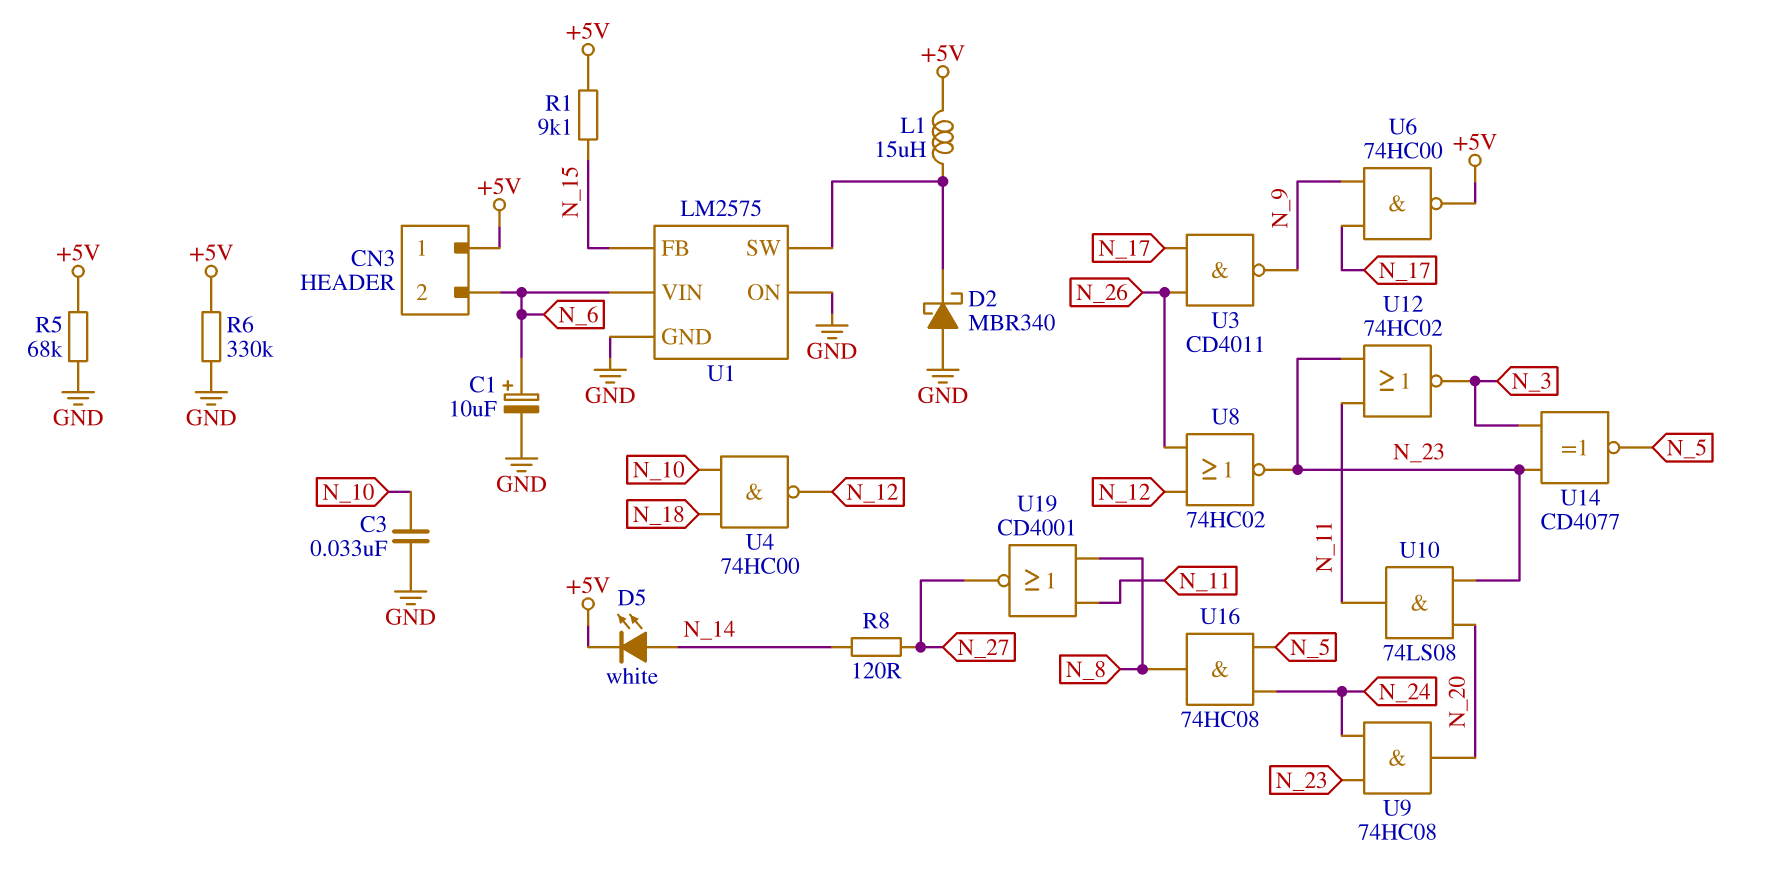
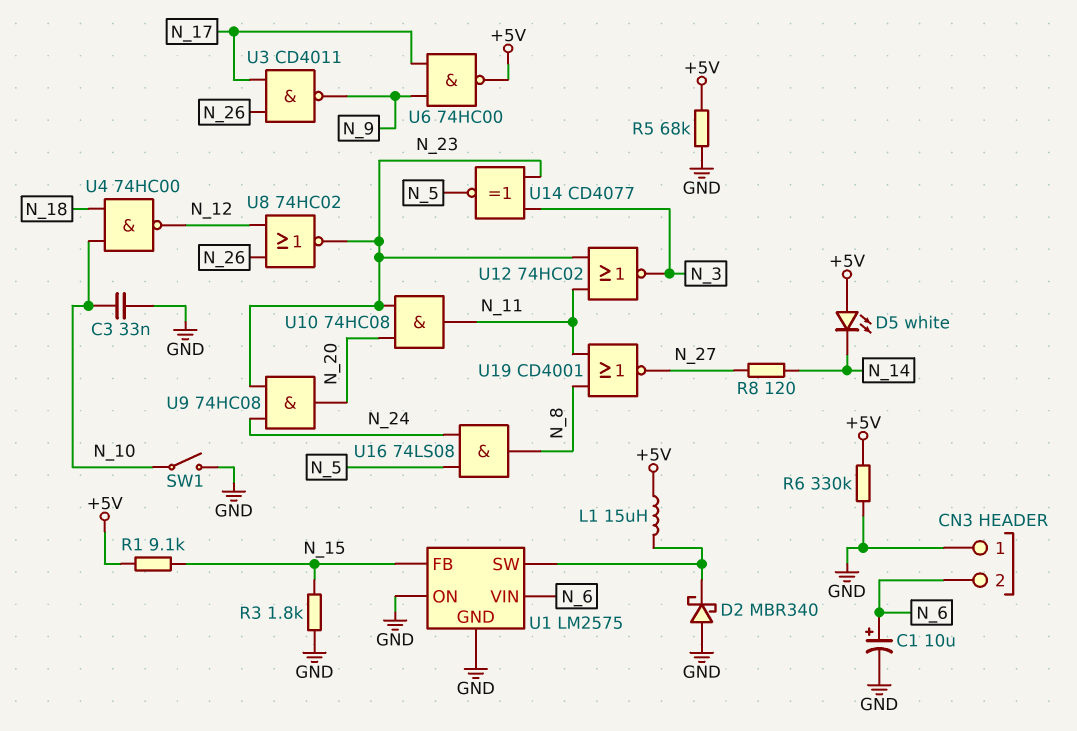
CN3 pin 1: +5V -> GND
D5: LED white (A N_14, K +5V) -> LED white (A +5V, K N_14)
R3: none -> 1.8k (GND, N_15)
SW1: none -> switch (GND, N_10)
U10: AND 74LS08 (in N_20, in N_23, out N_11) -> AND 74HC08 (in N_20, in N_23, out N_11)
U16: AND 74HC08 (in N_5, in N_24, out N_8) -> AND 74LS08 (in N_5, in N_24, out N_8)

